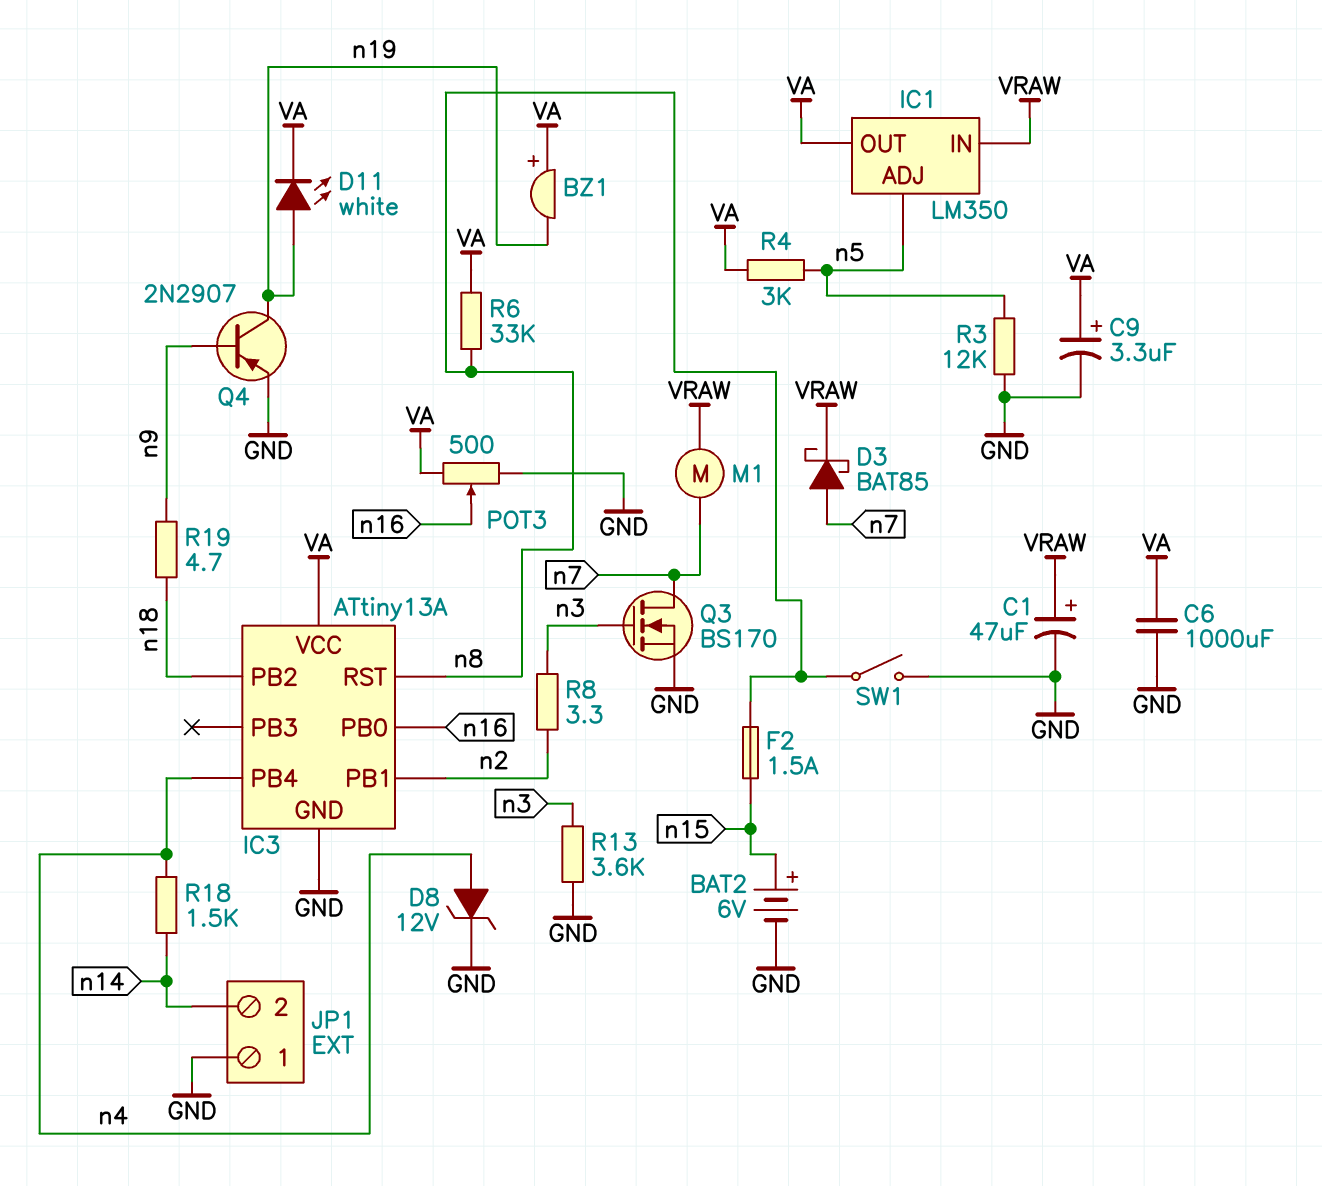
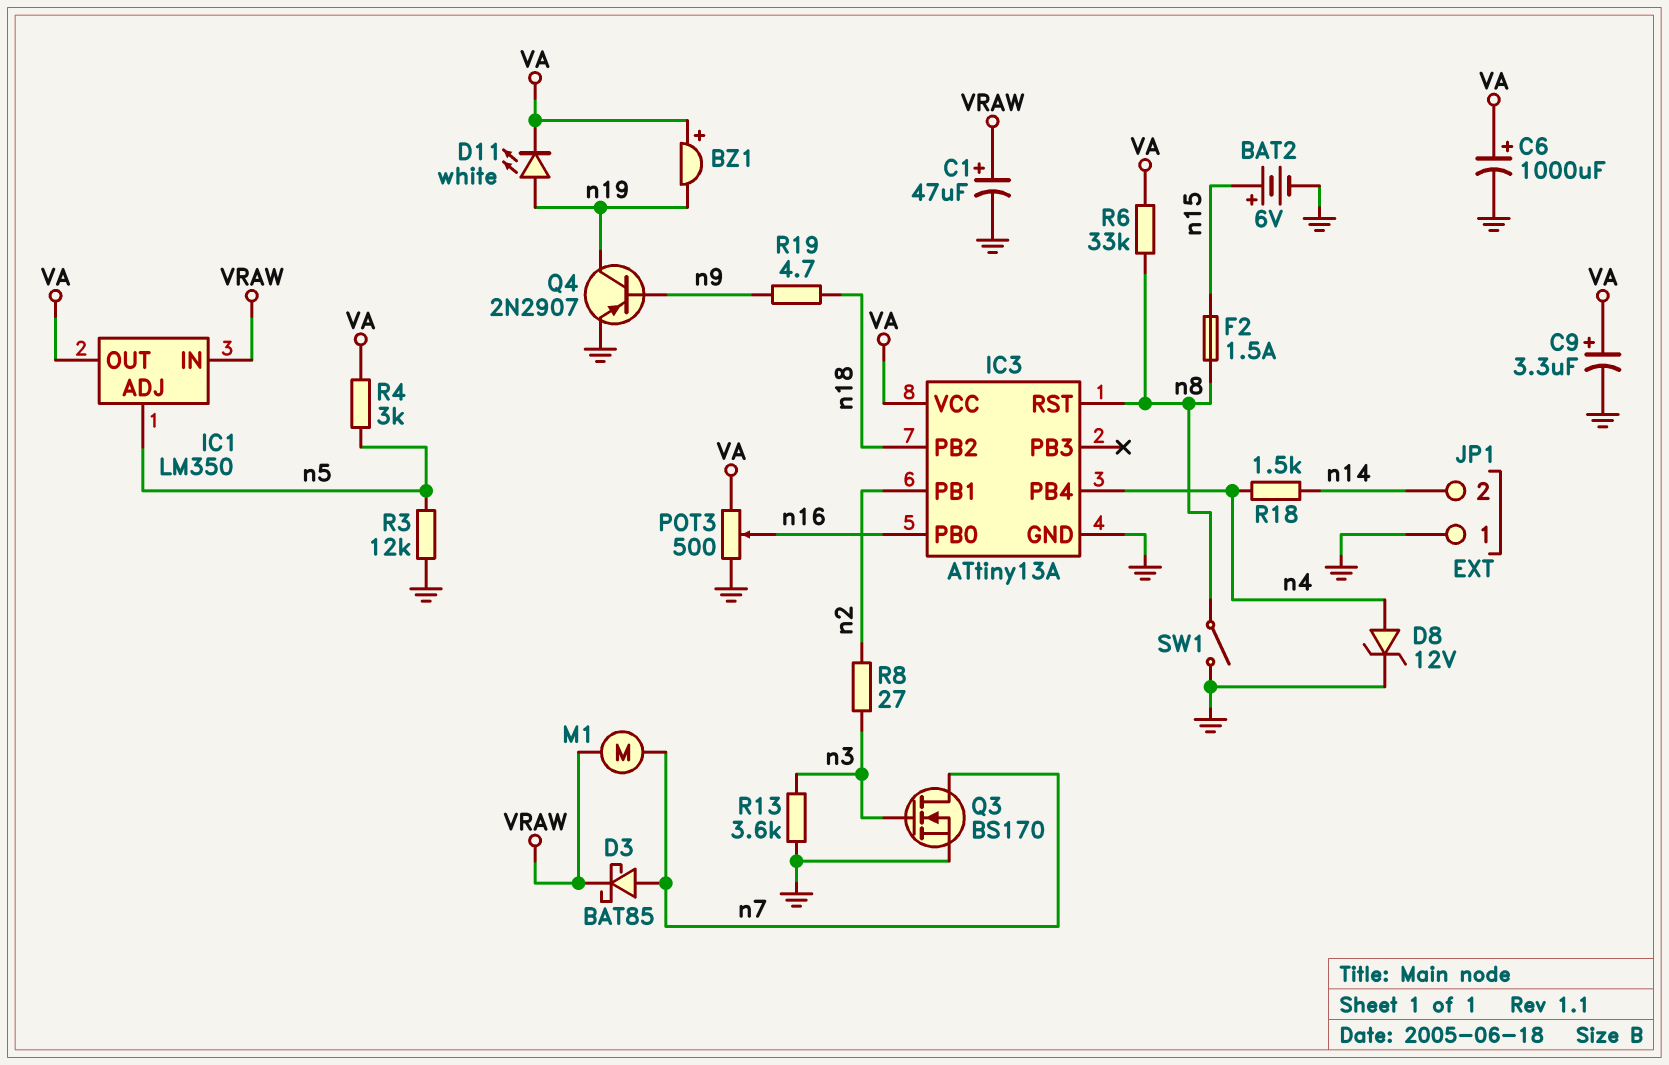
C6: 1000uF (GND, VA) -> 1000uF (plus VA, minus GND)
R8: 3.3 (n2, n3) -> 27 (n2, n3)

